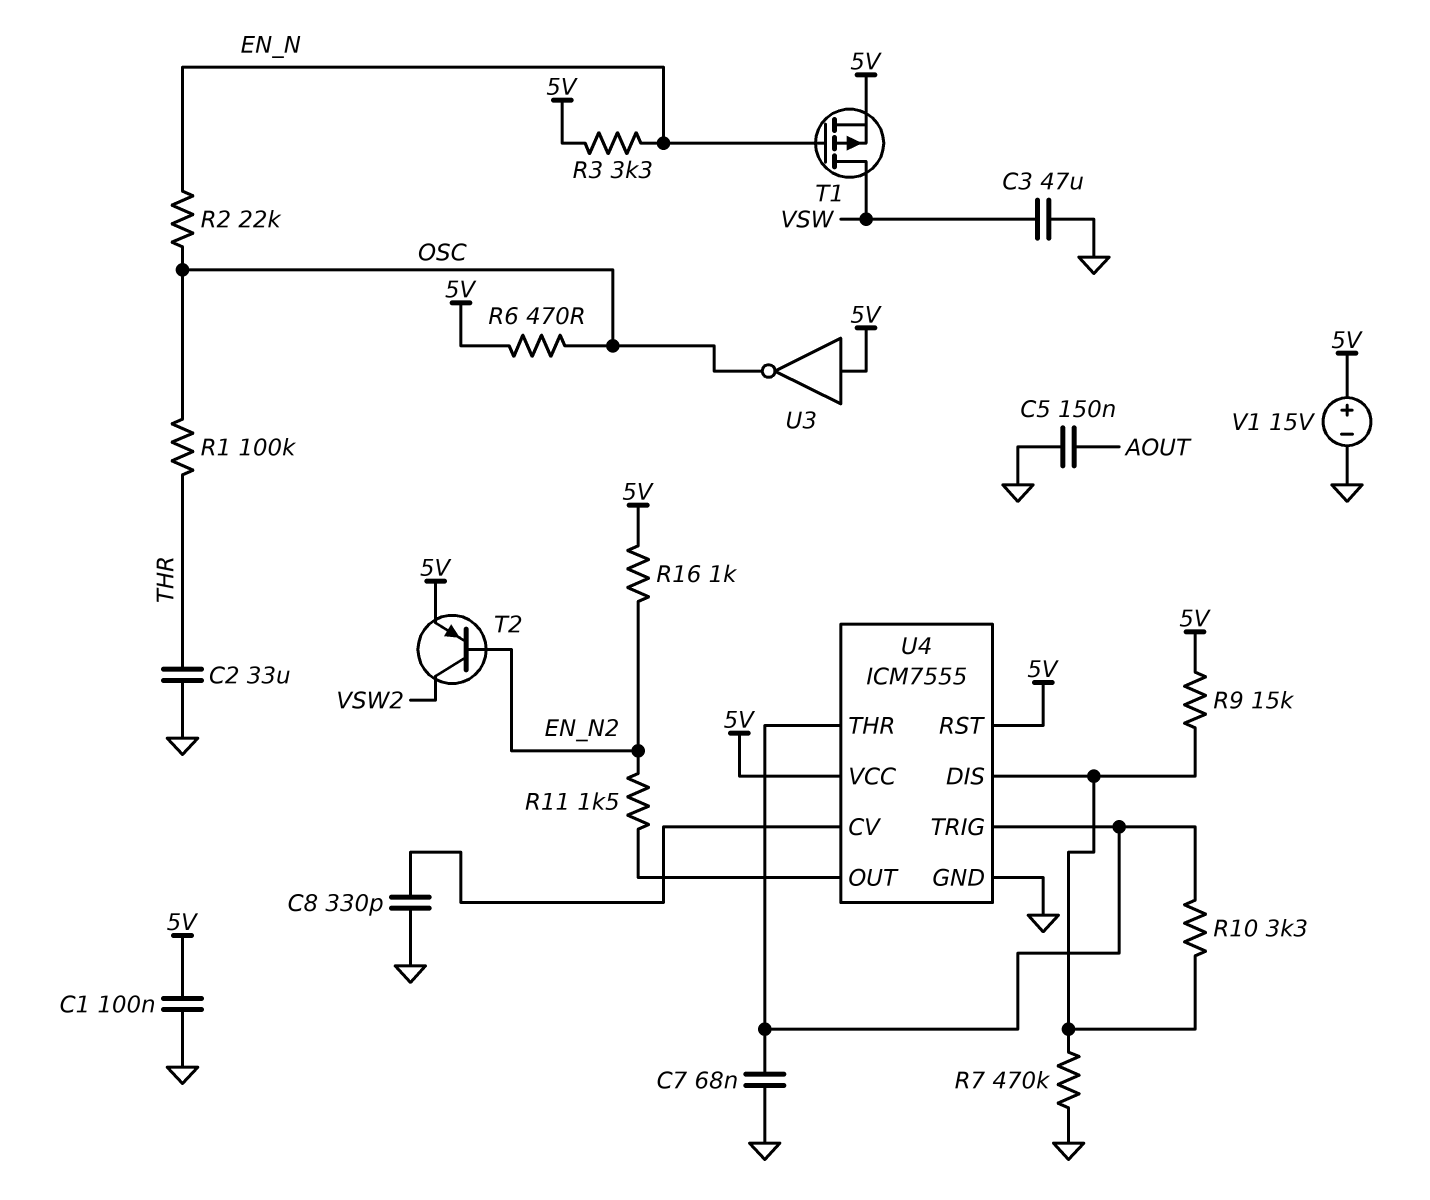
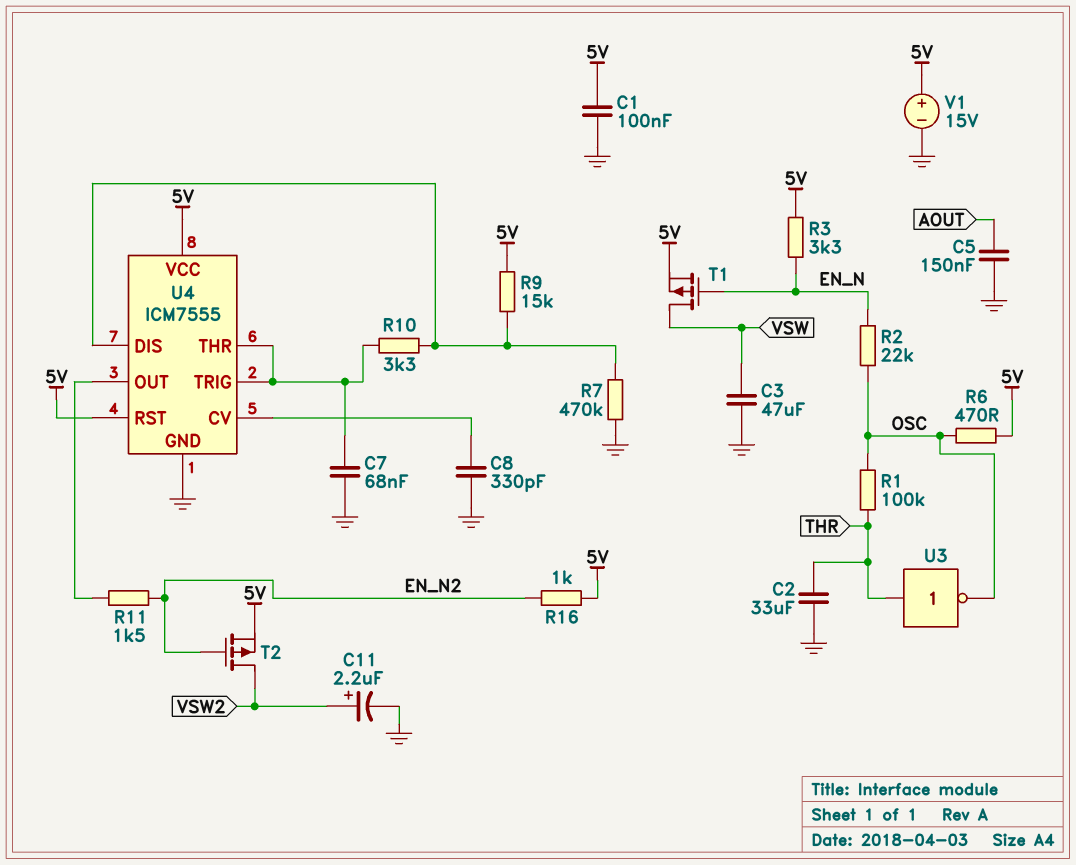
C11: none -> 2.2uF (plus VSW2, minus GND)
T2: PNP (B EN_N2, C VSW2, E 5V) -> PMOS (G EN_N2, D VSW2, S 5V)
U3: NOT (in 5V, out OSC) -> NOT (in THR, out OSC)

